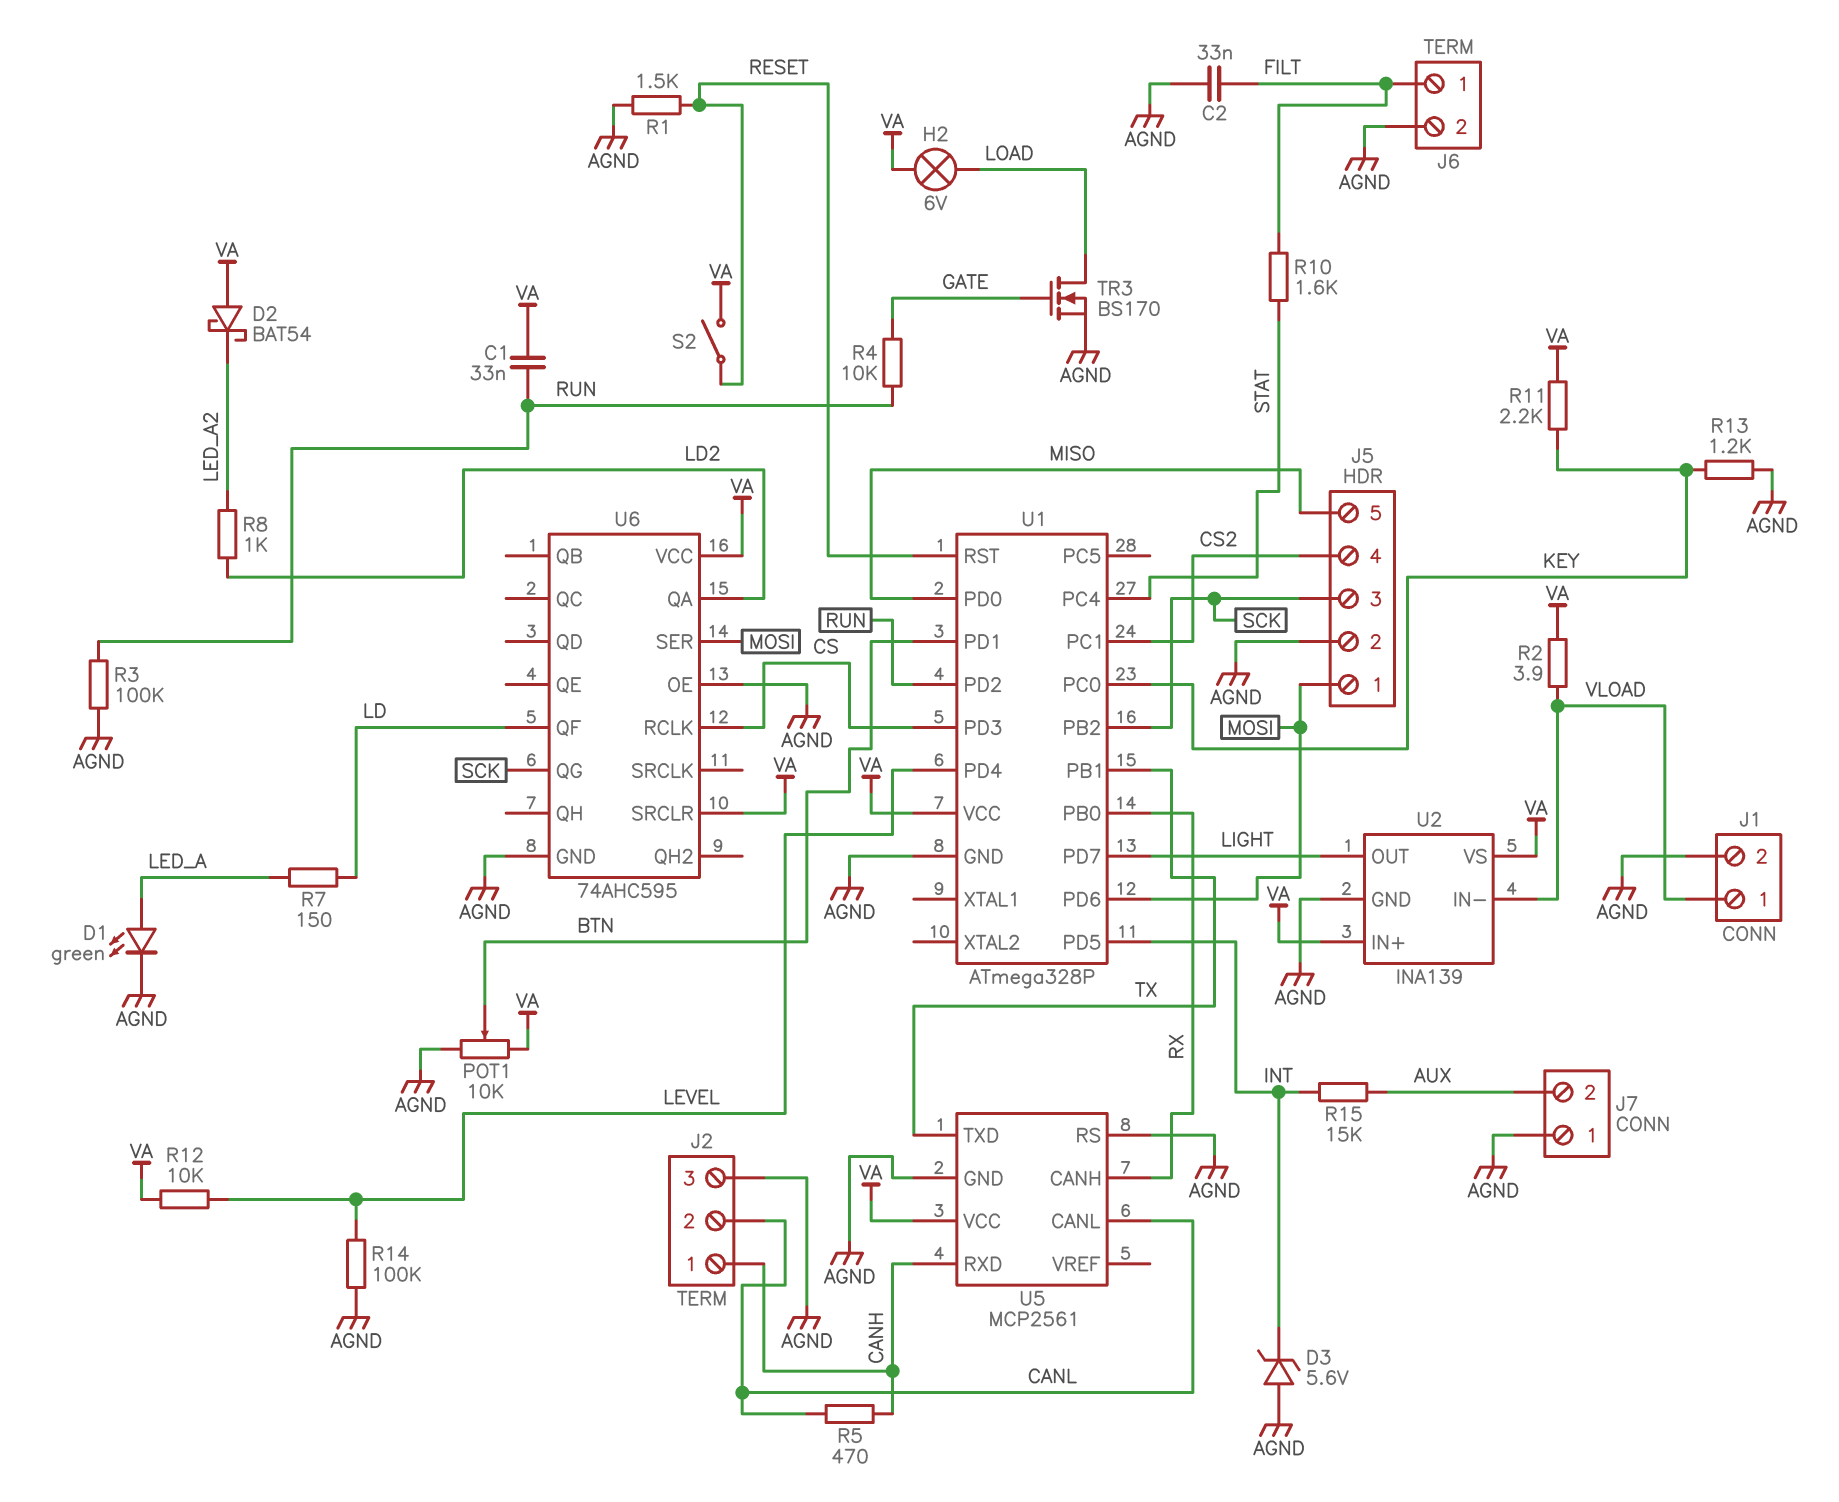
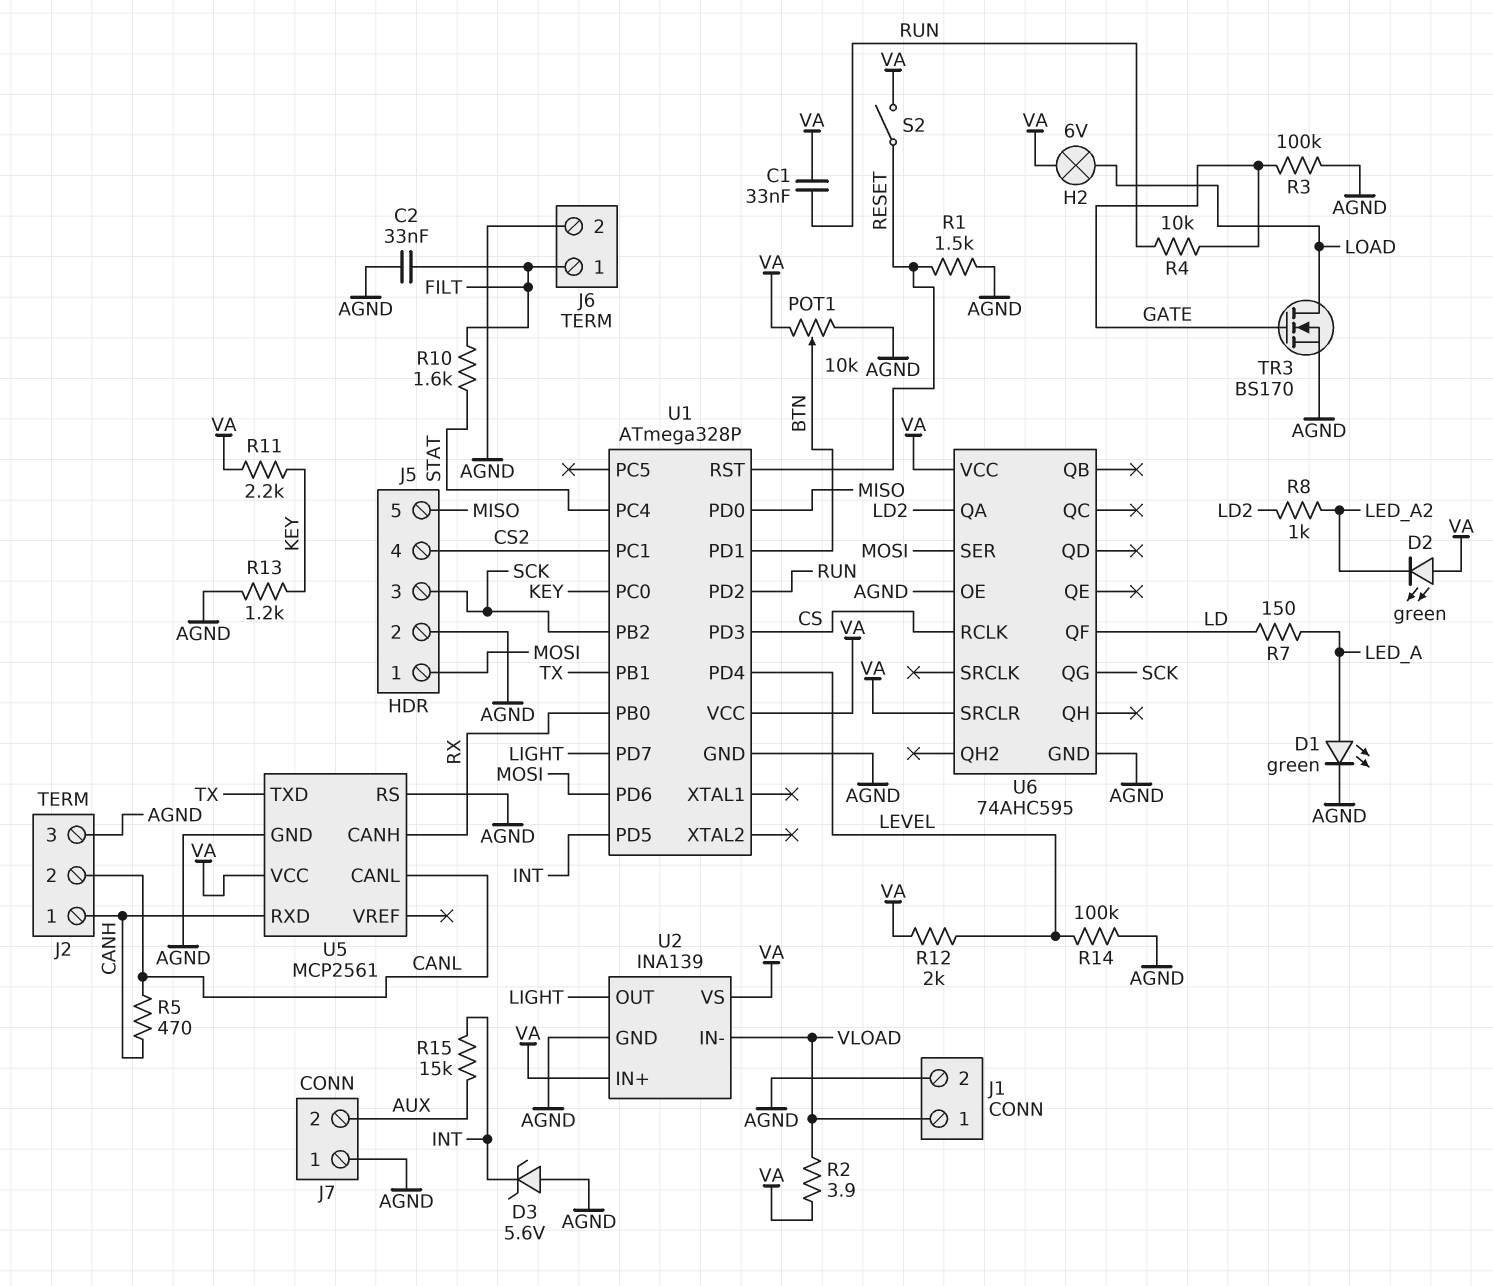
D2: schottky BAT54 (A VA, K LED_A2) -> LED green (A VA, K LED_A2)
R3: 100k (AGND, RUN) -> 100k (AGND, GATE)
R12: 10k (LEVEL, VA) -> 2k (LEVEL, VA)

